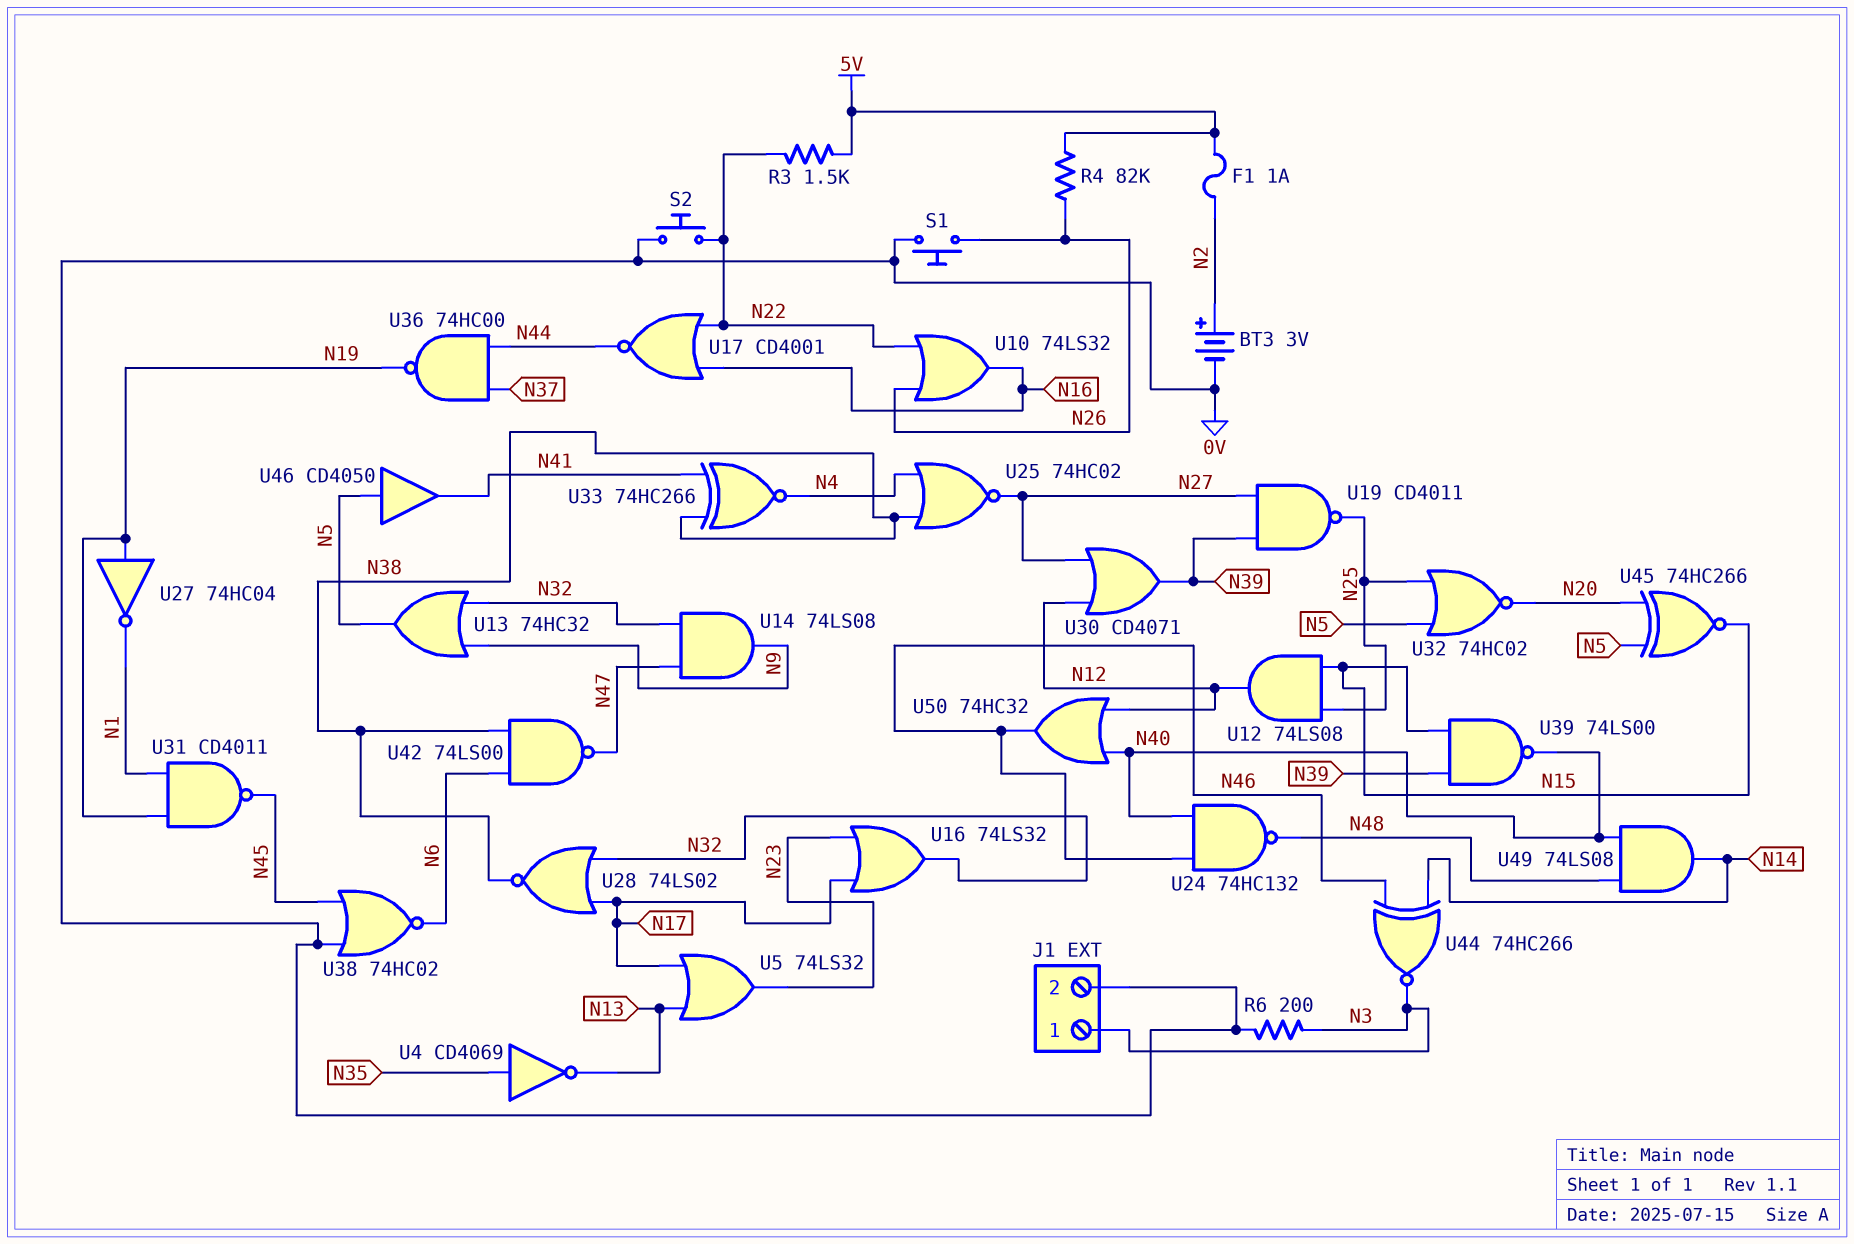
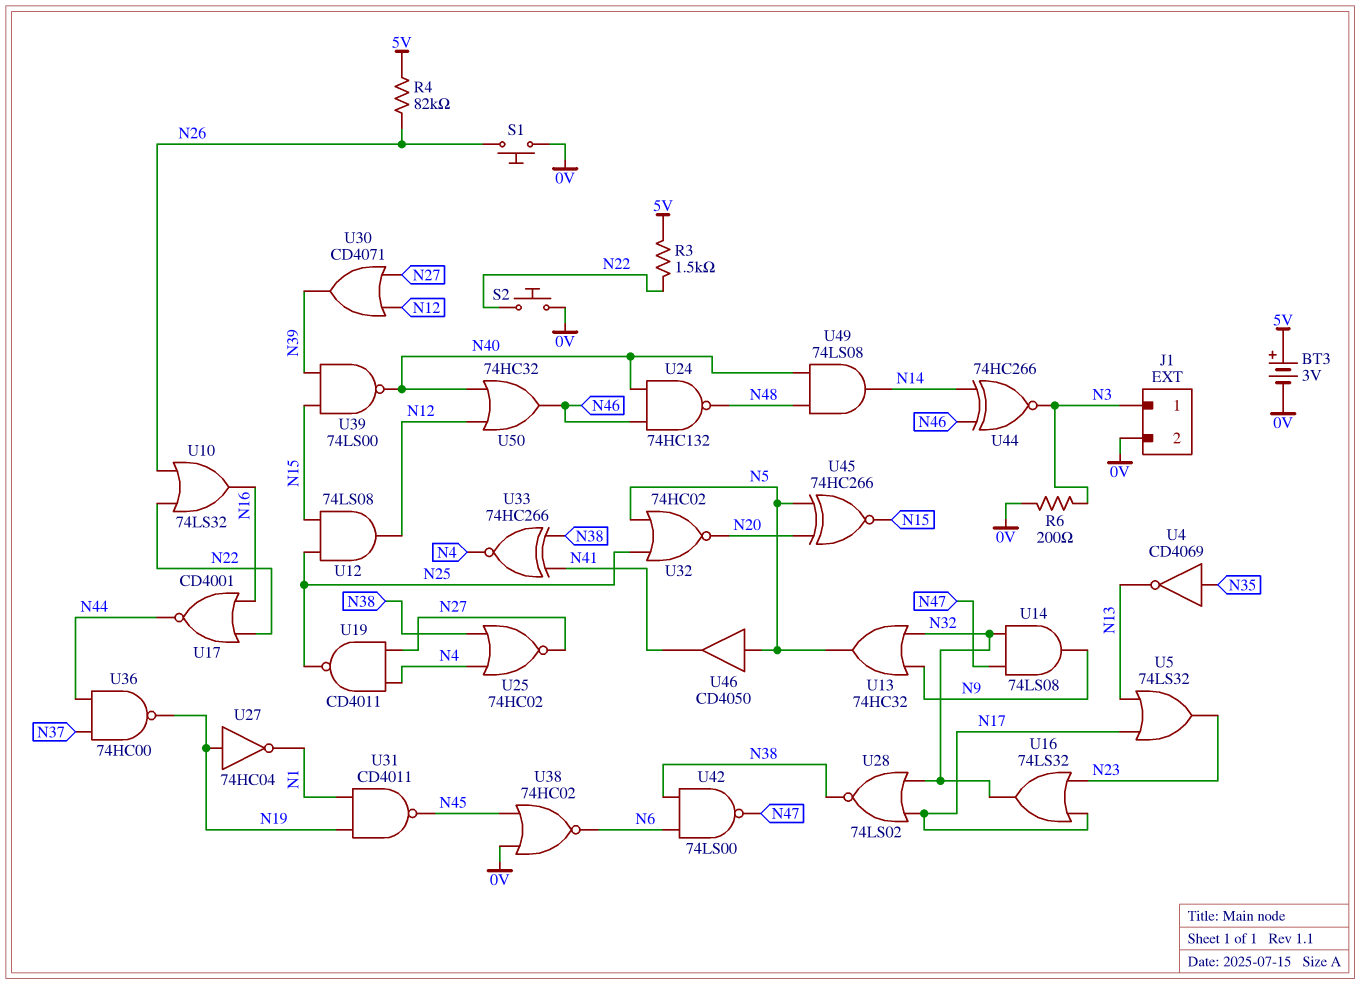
BT3: 3V (plus N2, minus 0V) -> 3V (plus 5V, minus 0V)
F1: 1A (5V, N2) -> none
U19: NAND CD4011 (in N27, in N39, out N25) -> NAND CD4011 (in N4, in N27, out N25)

